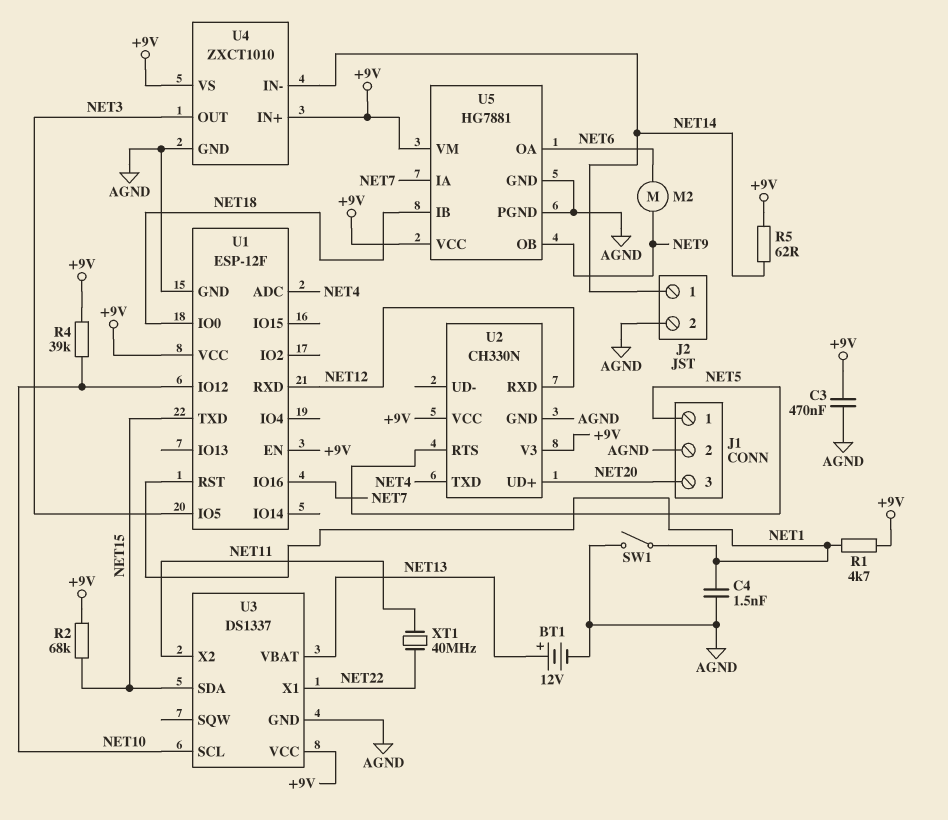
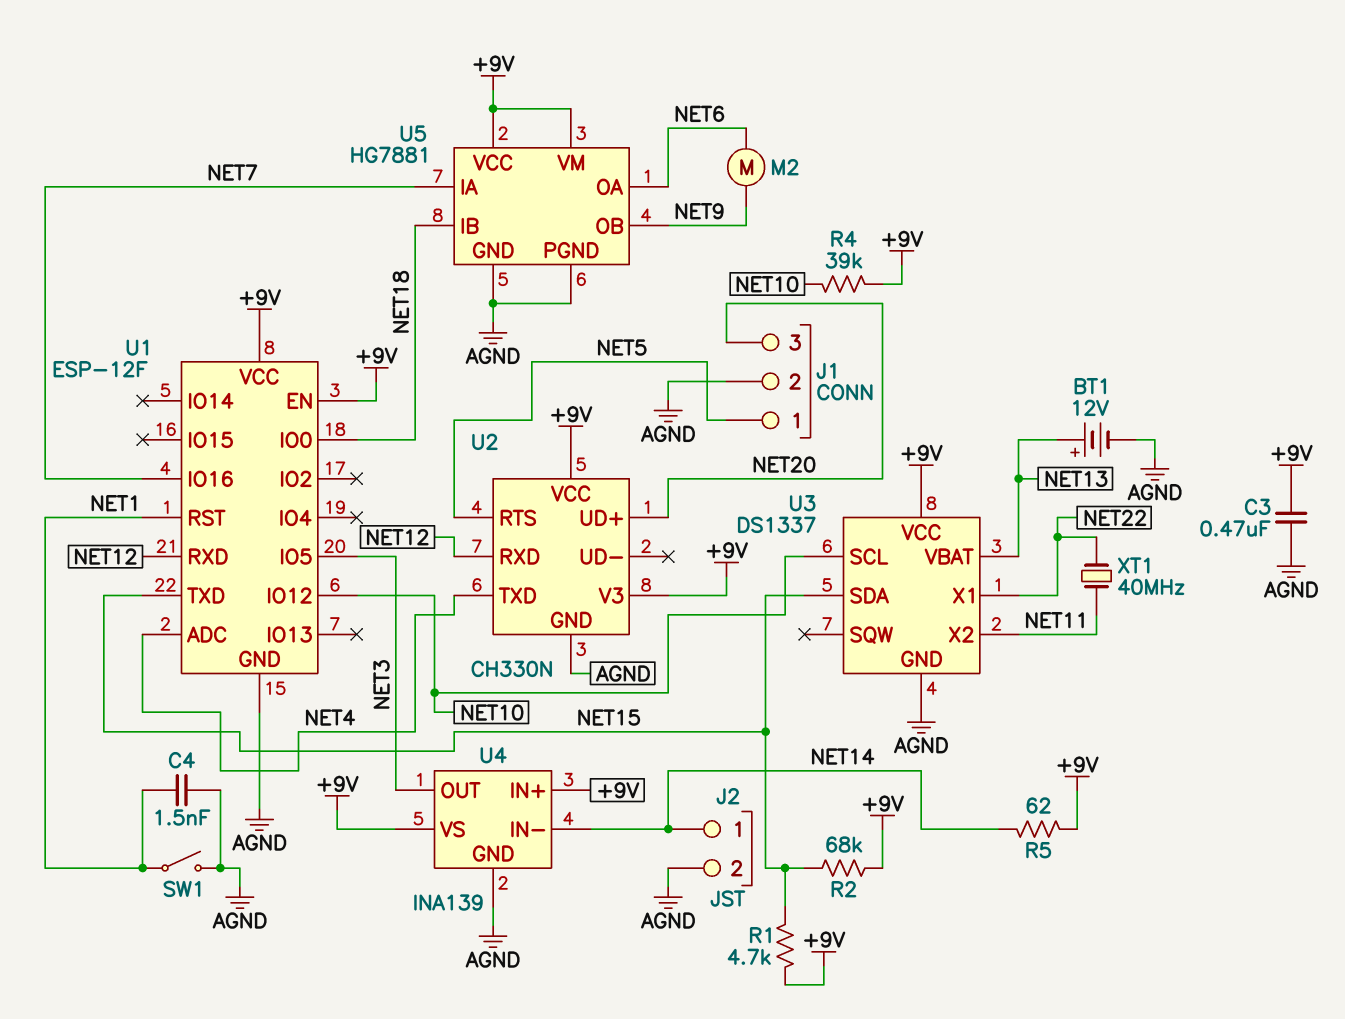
R1: 4.7k (+9V, NET1) -> 4.7k (+9V, NET15)
U4: ZXCT1010 -> INA139

